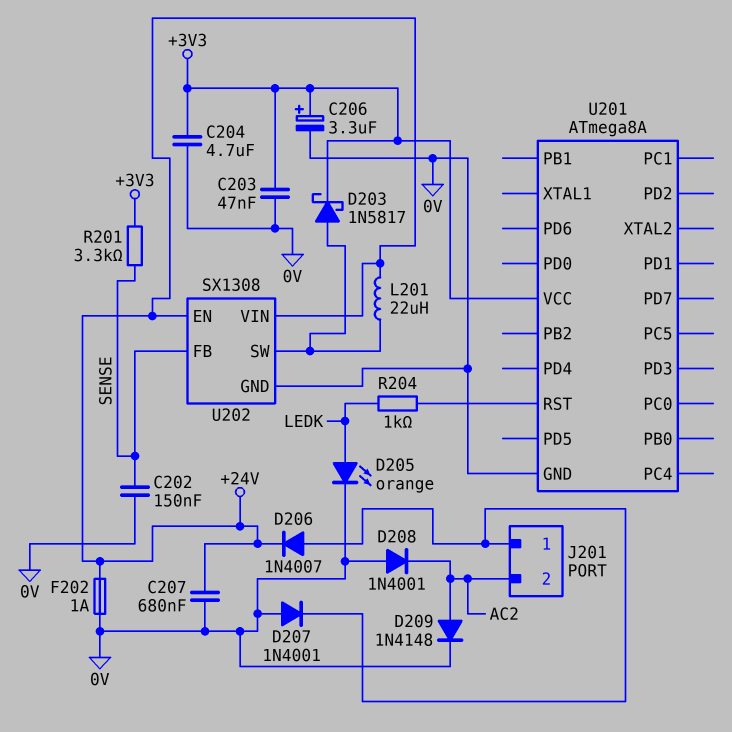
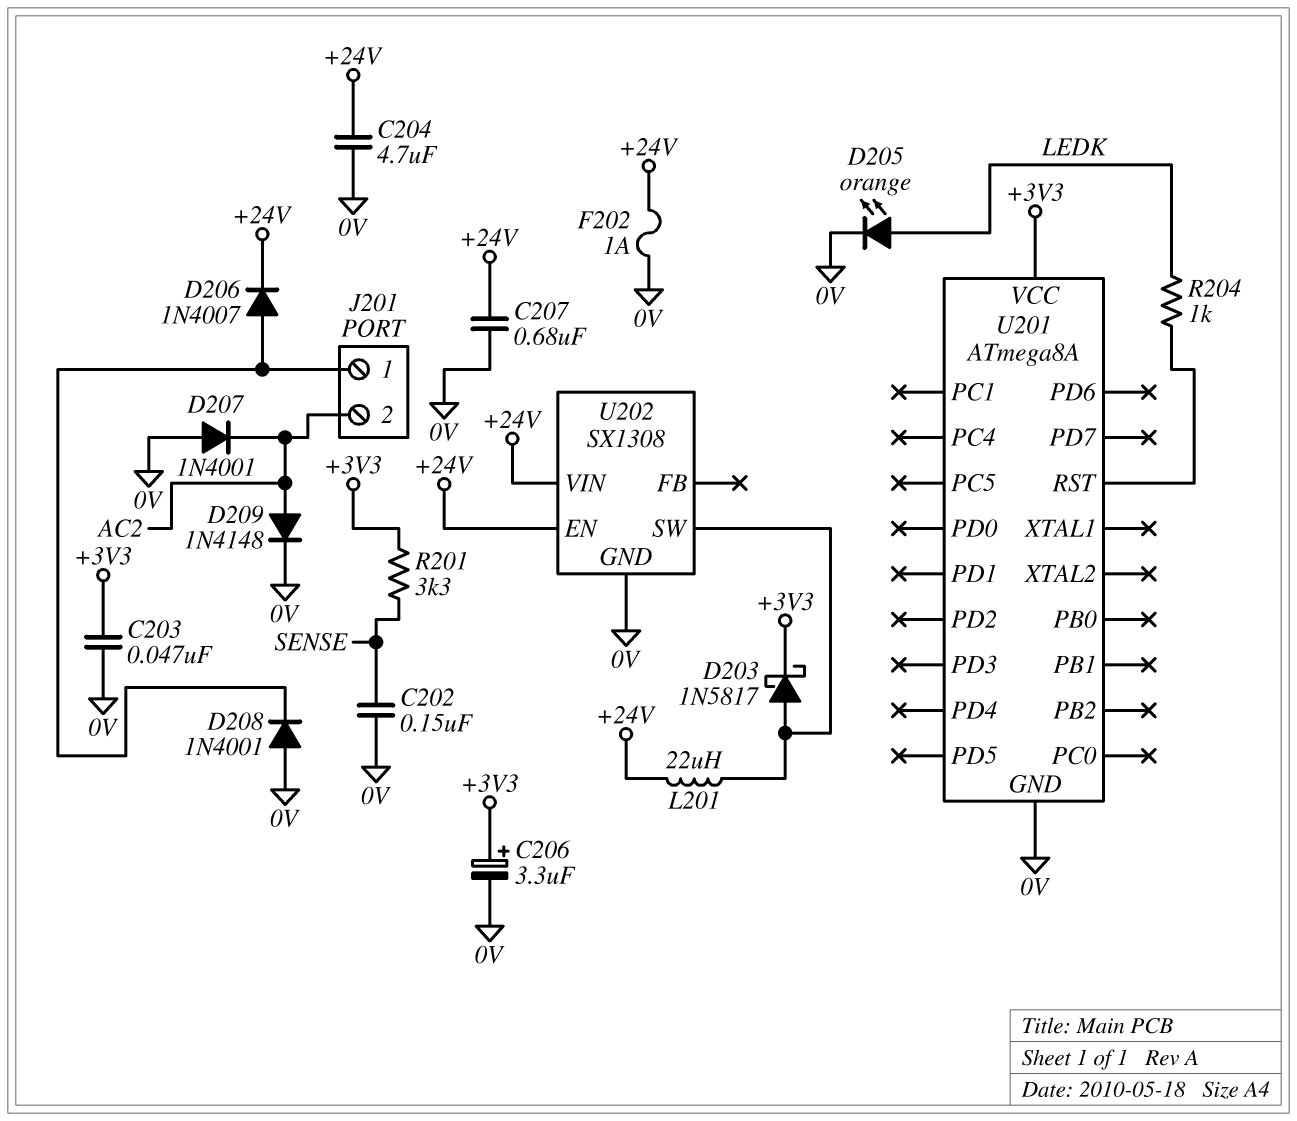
C204: 4.7uF (+3V3, 0V) -> 4.7uF (+24V, 0V)
D207: diode 1N4001 (A 0V, K J201/1) -> diode 1N4001 (A 0V, K AC2)
D208: diode 1N4001 (A 0V, K AC2) -> diode 1N4001 (A 0V, K J201/1)
U202 pin FB: SENSE -> none

